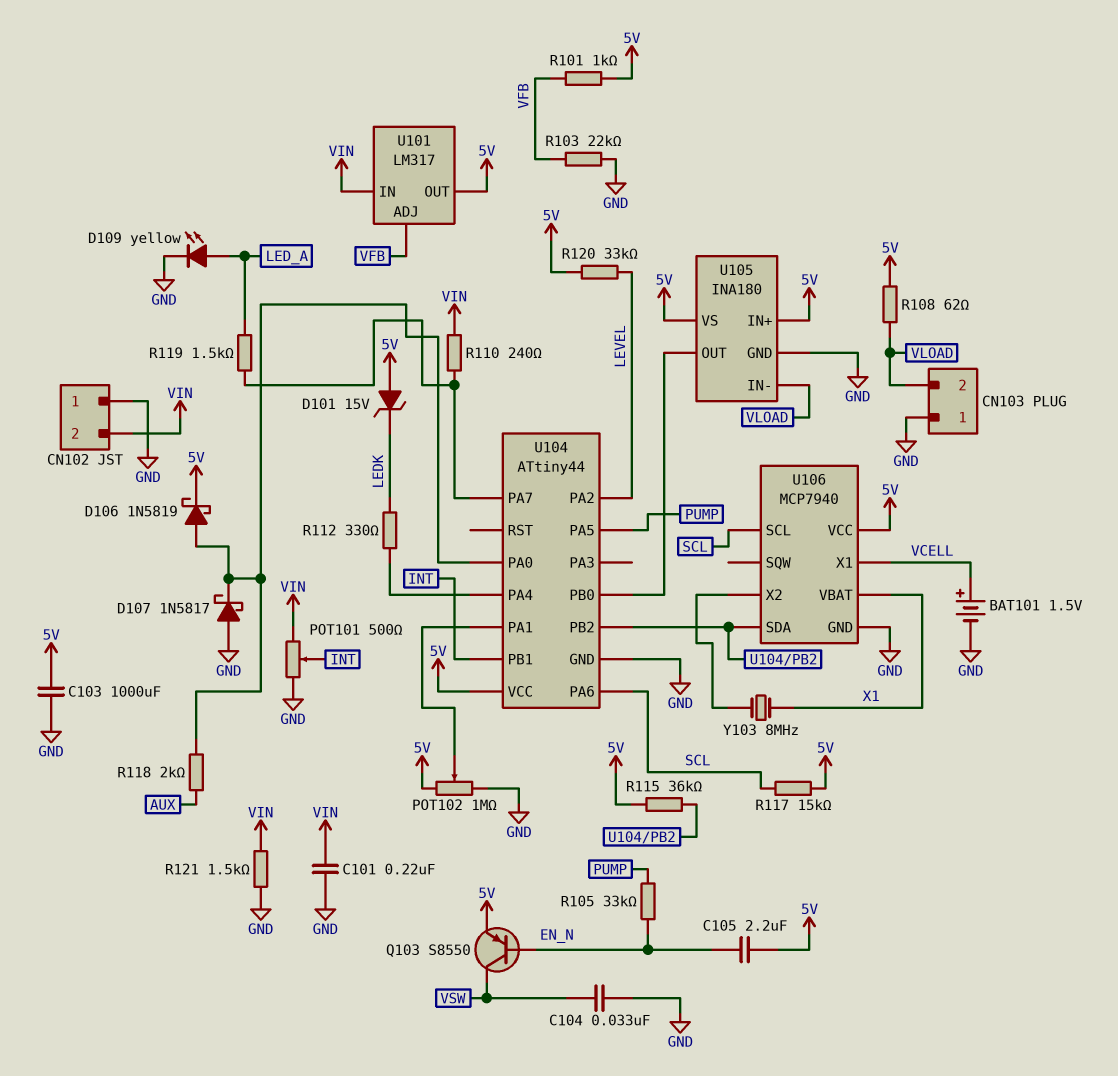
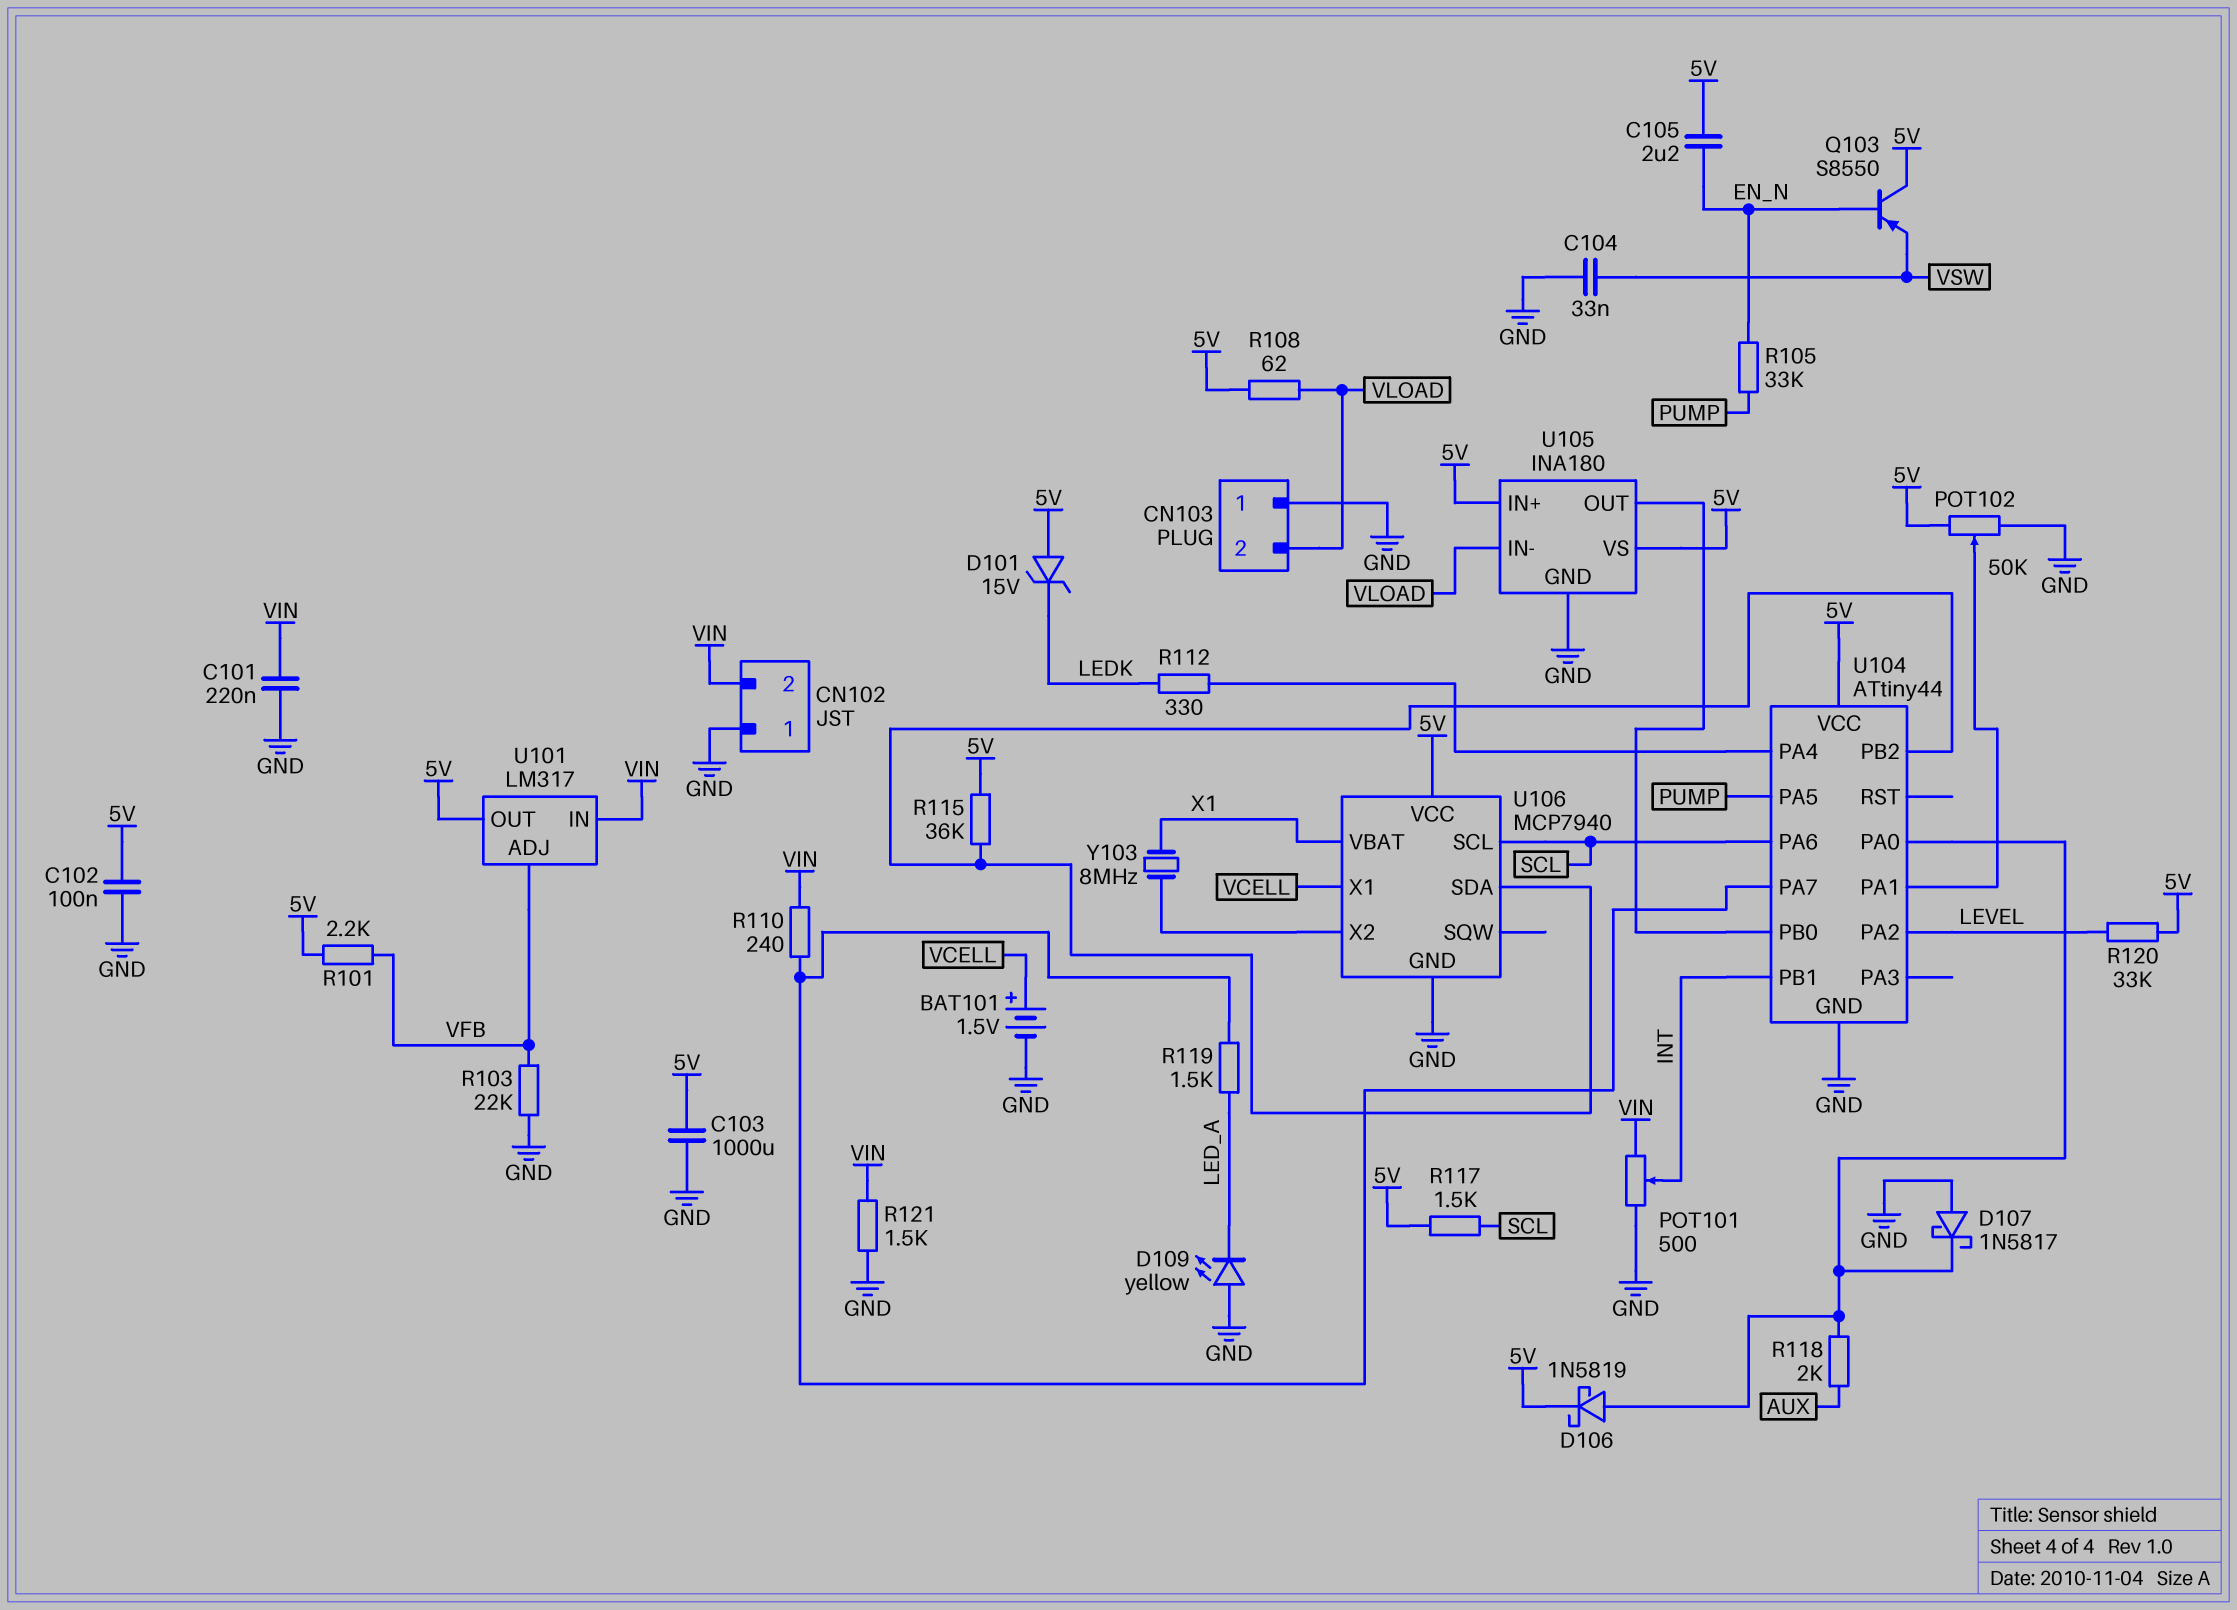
C102: none -> 100nF (5V, GND)
D109: LED yellow (A LED_A, K GND) -> LED yellow (A GND, K LED_A)
POT102: 1M (5V, GND, wiper U104/PA1) -> 50k (5V, GND, wiper U104/PA1)
Q103: PNP S8550 (B EN_N, C VSW, E 5V) -> PNP S8550 (B EN_N, C 5V, E VSW)
R101: 1k (5V, VFB) -> 2.2k (5V, VFB)
R117: 15k (5V, SCL) -> 1.5k (5V, SCL)

